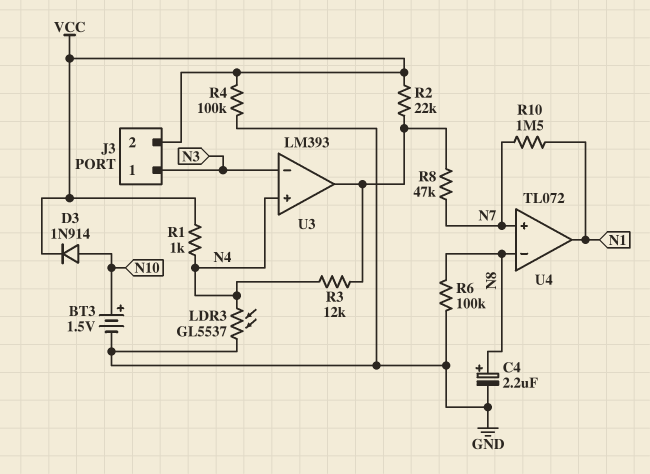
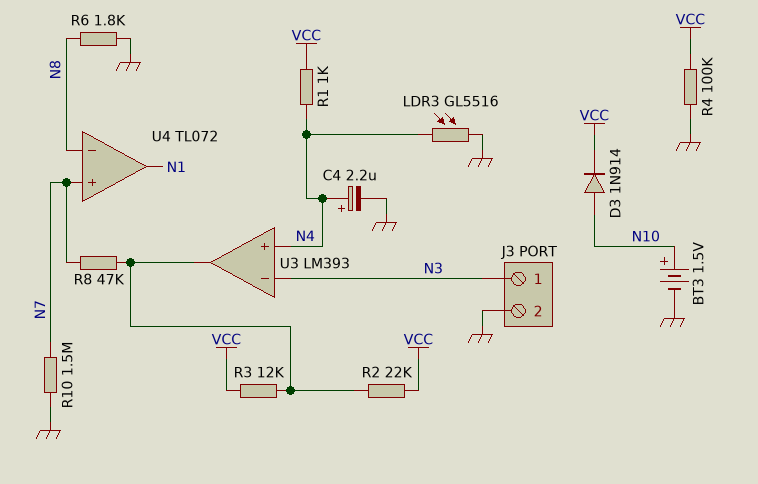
C4: 2.2uF (plus N8, minus GND) -> 2.2uF (plus N4, minus GND)
J3 pin 2: VCC -> GND
LDR3: GL5537 (GND, N4) -> GL5516 (GND, N4)
R3: 12k (N4, U3/out) -> 12k (U3/out, VCC)
R6: 100k (GND, N8) -> 1.8k (GND, N8)
R10: 1.5M (N1, N7) -> 1.5M (GND, N7)

